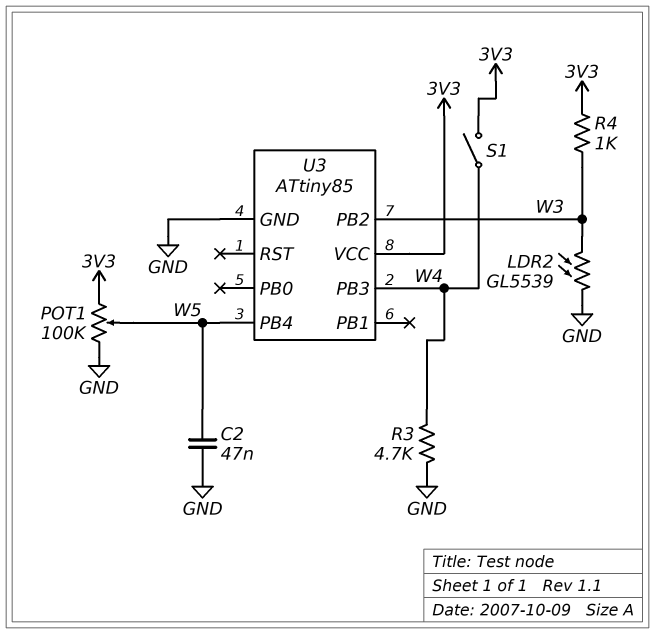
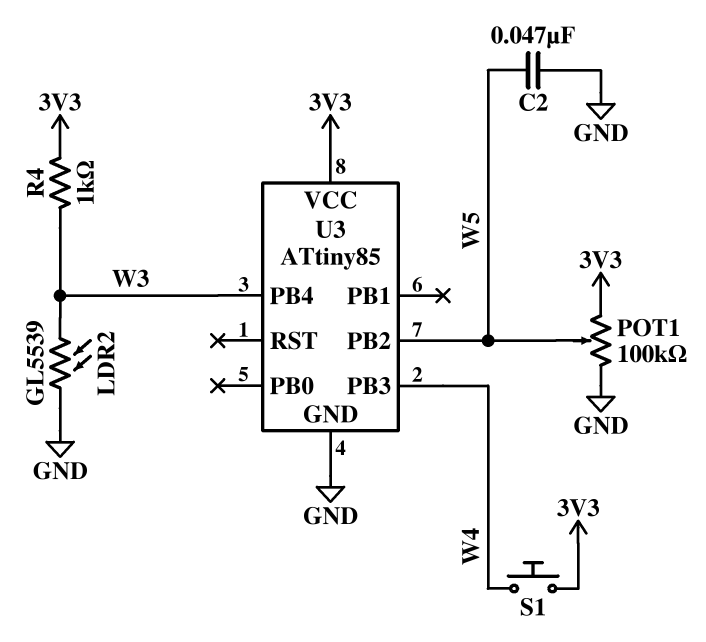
R3: 4.7k (GND, W4) -> none
S1: switch (3V3, W4) -> button (3V3, W4)
U3 pin PB2: W3 -> W5
U3 pin PB4: W5 -> W3

